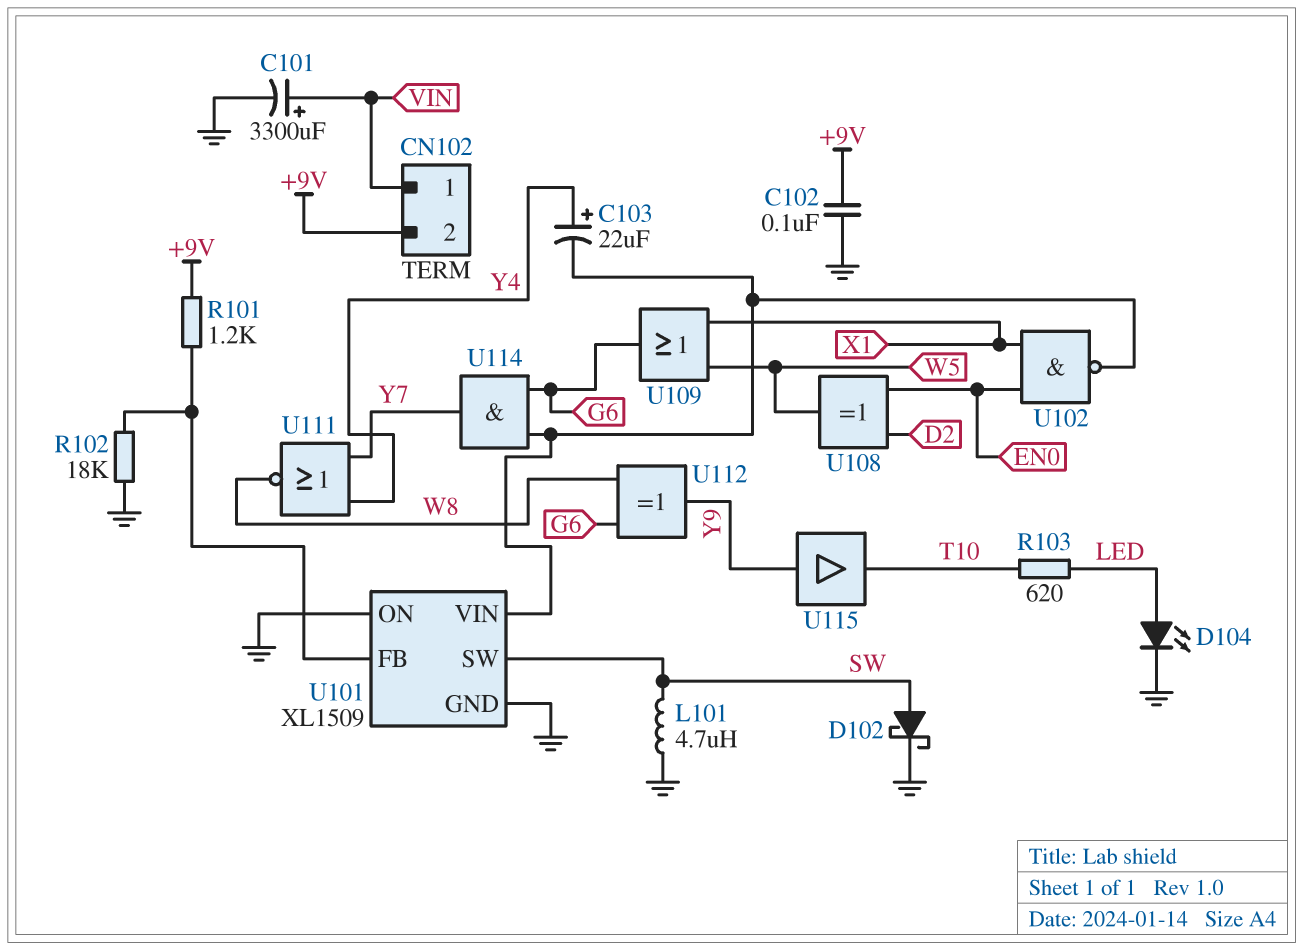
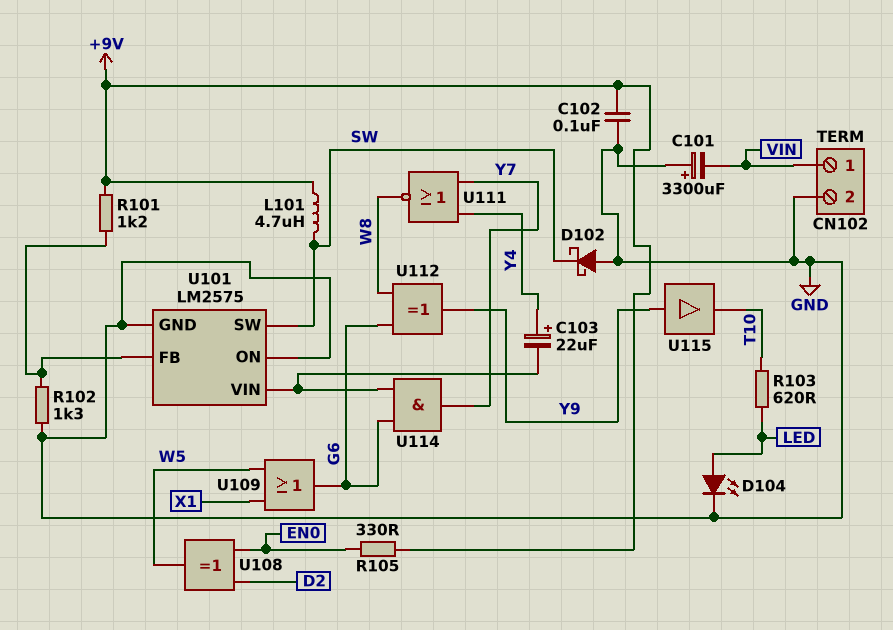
C101: 3300uF (plus VIN, minus GND) -> 3300uF (plus GND, minus VIN)
CN102 pin 2: +9V -> GND
D102: schottky (A SW, K GND) -> schottky (A GND, K SW)
L101: 4.7uH (GND, SW) -> 4.7uH (+9V, SW)
R102: 18k (GND, U101/FB) -> 1.3k (GND, U101/FB)
R105: none -> 330 (+9V, EN0)
U101: XL1509 -> LM2575
U102: NAND (in EN0, in X1, out U101/VIN) -> none

